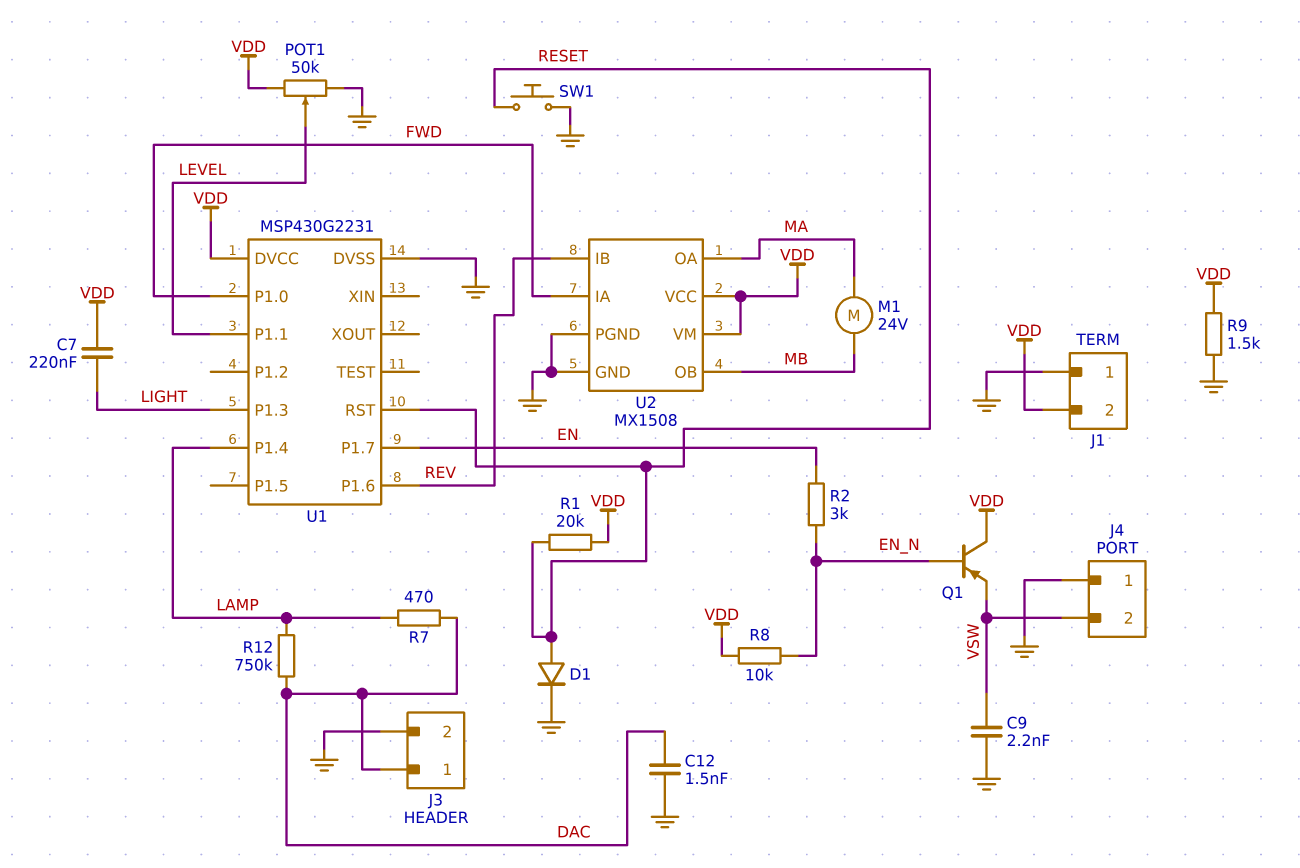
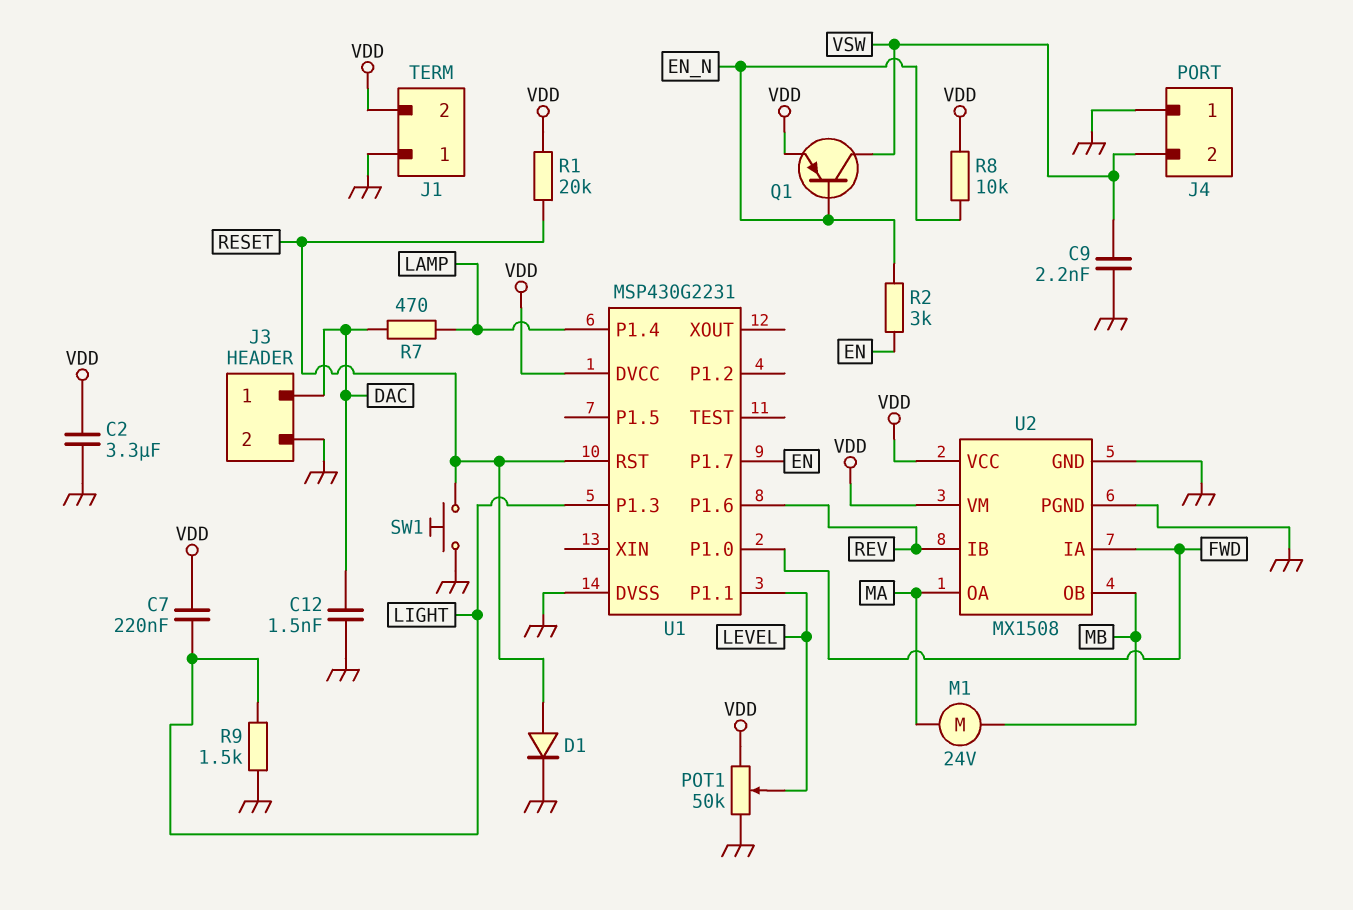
C2: none -> 3.3uF (GND, VDD)
Q1: PNP (B EN_N, C VDD, E VSW) -> PNP (B EN_N, C VSW, E VDD)
R9: 1.5k (GND, VDD) -> 1.5k (GND, LIGHT)
R12: 750k (DAC, LAMP) -> none

